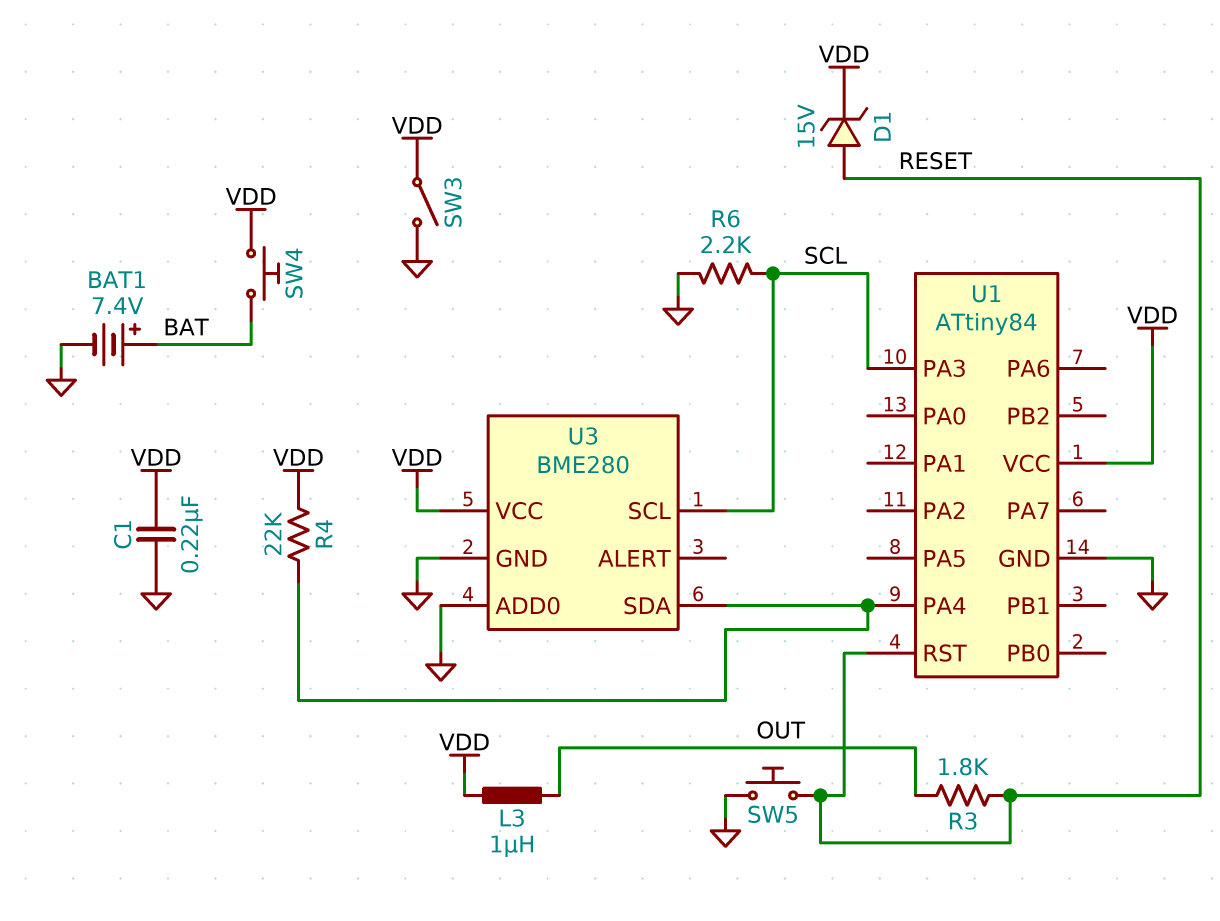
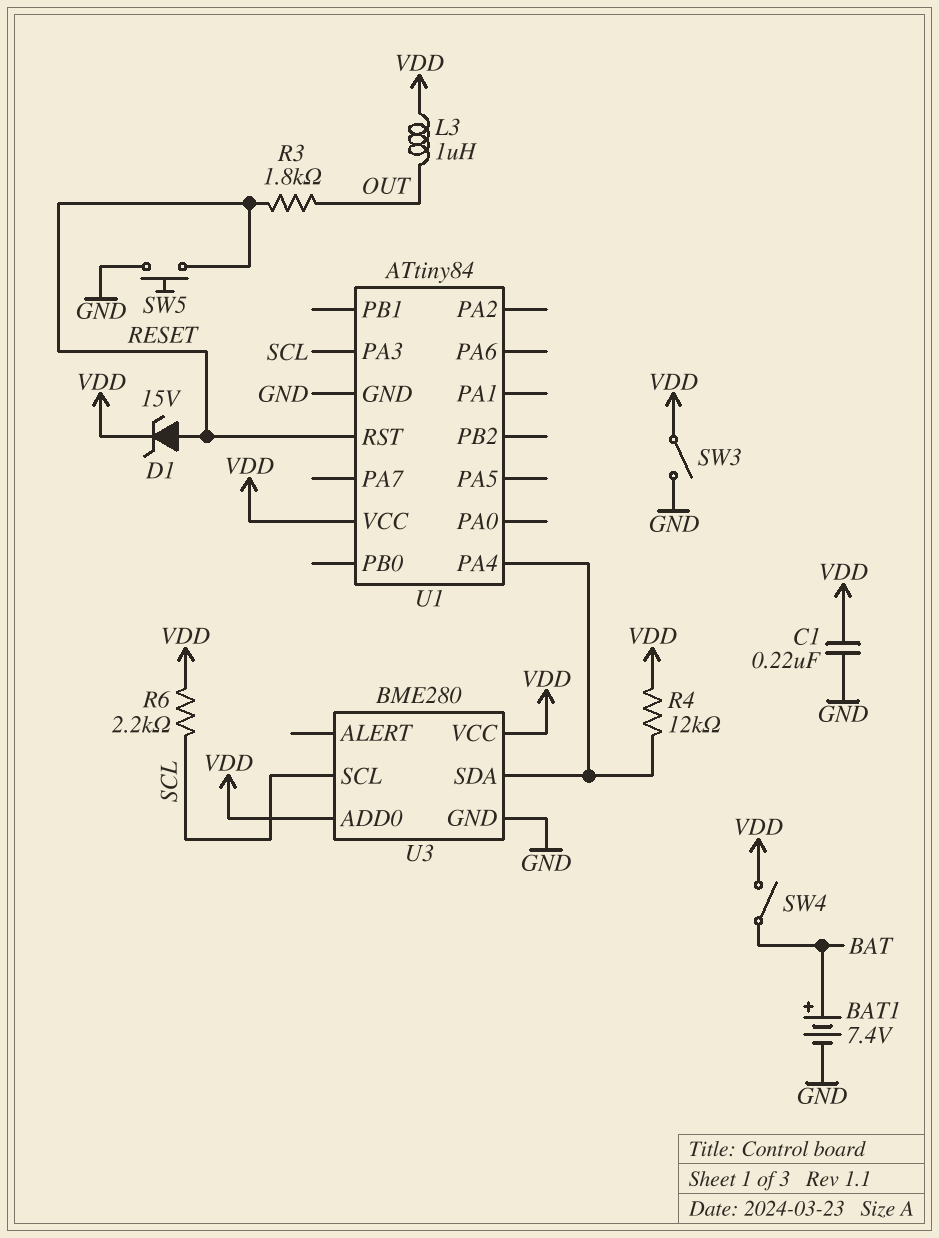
R4: 22k (U1/PA4, VDD) -> 12k (U1/PA4, VDD)
R6: 2.2k (GND, SCL) -> 2.2k (SCL, VDD)
SW4: button (BAT, VDD) -> switch (BAT, VDD)
U3 pin ADD0: GND -> VDD

